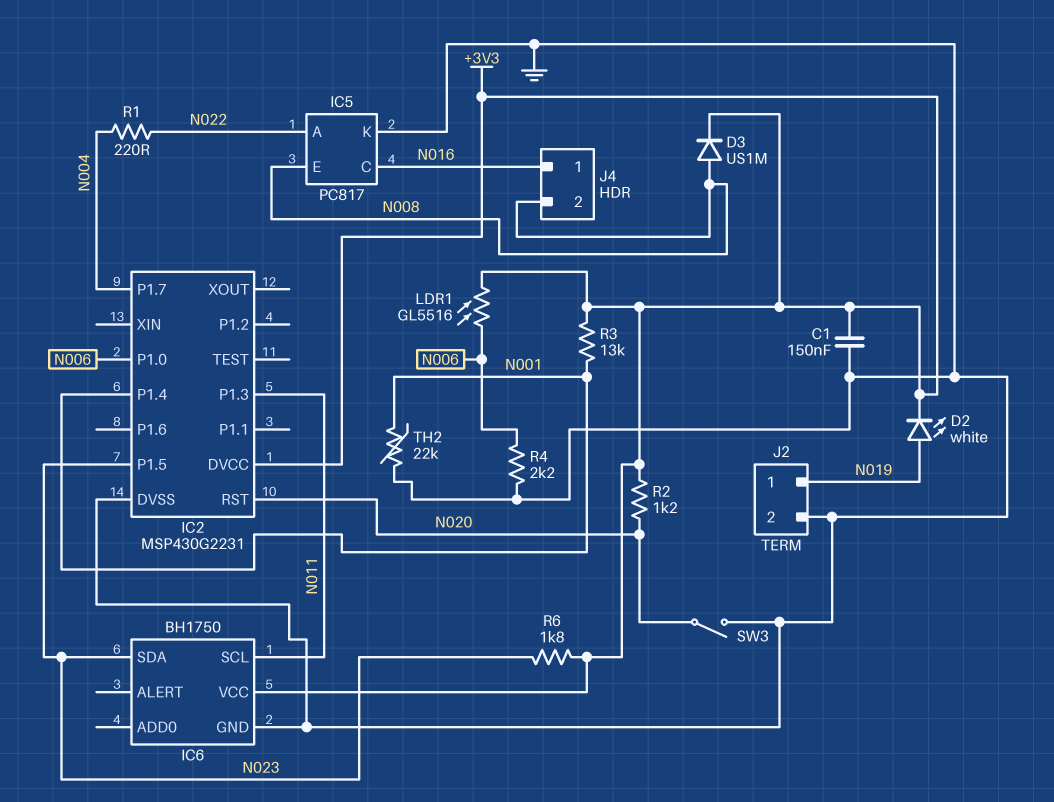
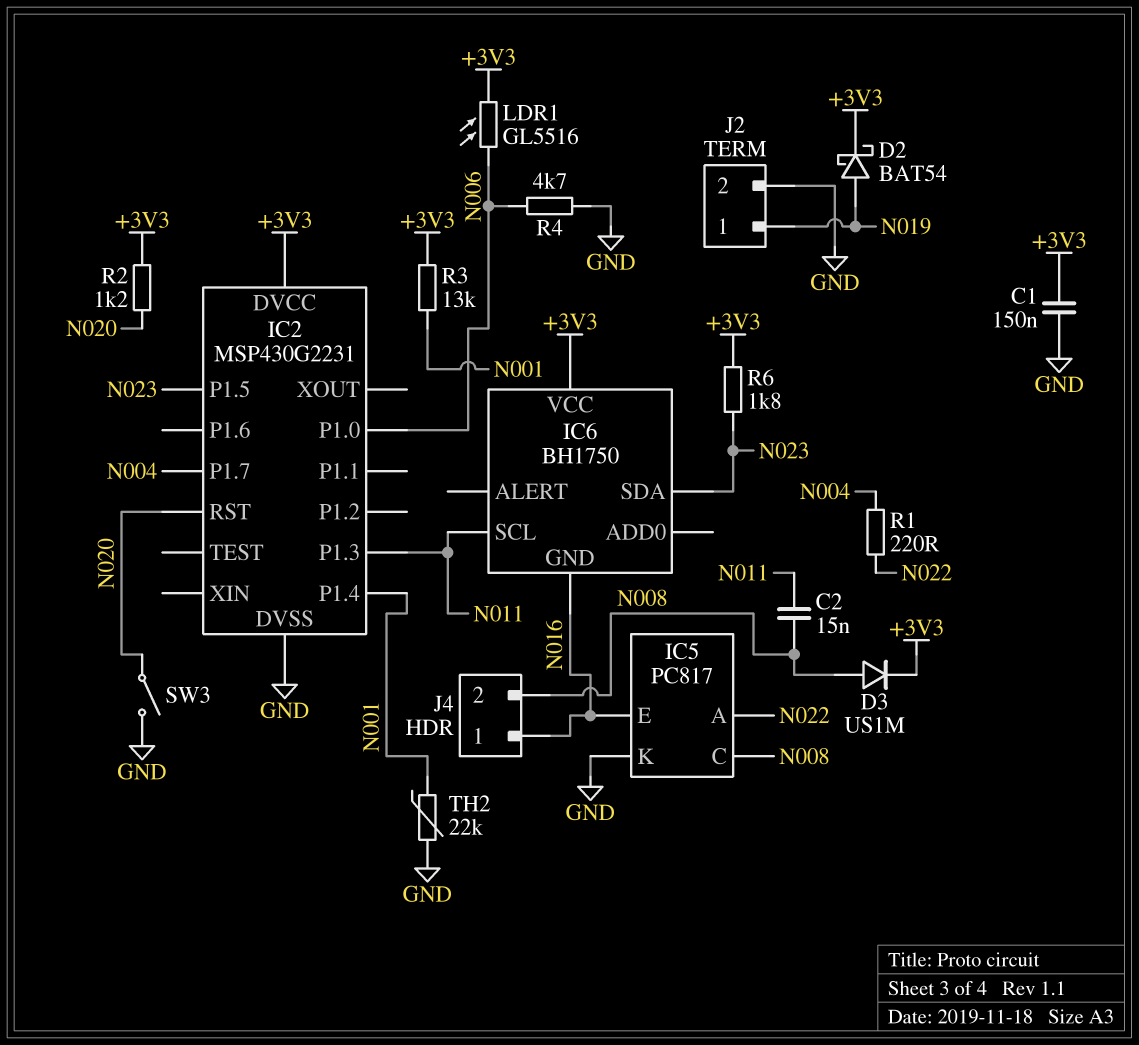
C2: none -> 15nF (N008, N011)
D2: LED white (A N019, K +3V3) -> schottky BAT54 (A N019, K +3V3)
IC5 pin C: N016 -> N008
IC5 pin E: N008 -> N016
IC6 pin GND: GND -> N016
R4: 2.2k (GND, N006) -> 4.7k (GND, N006)

